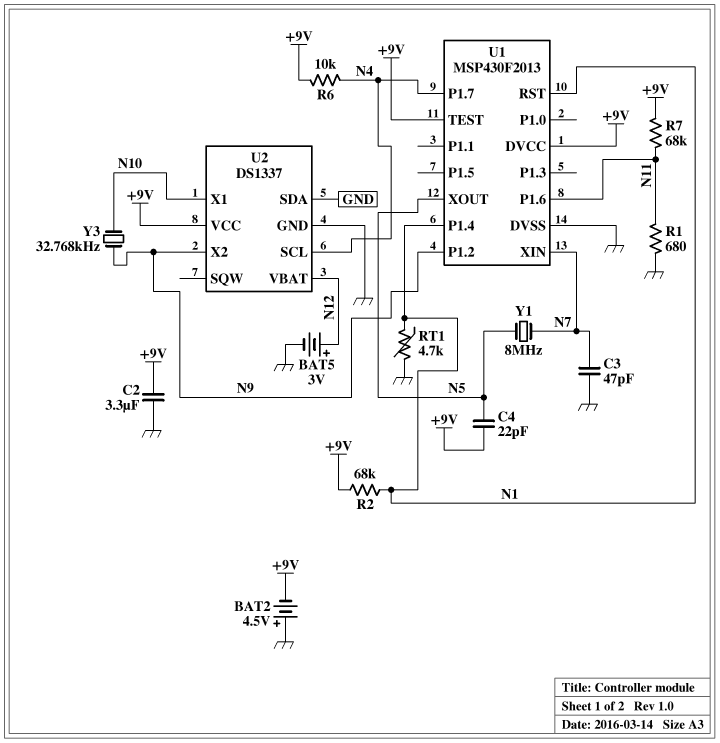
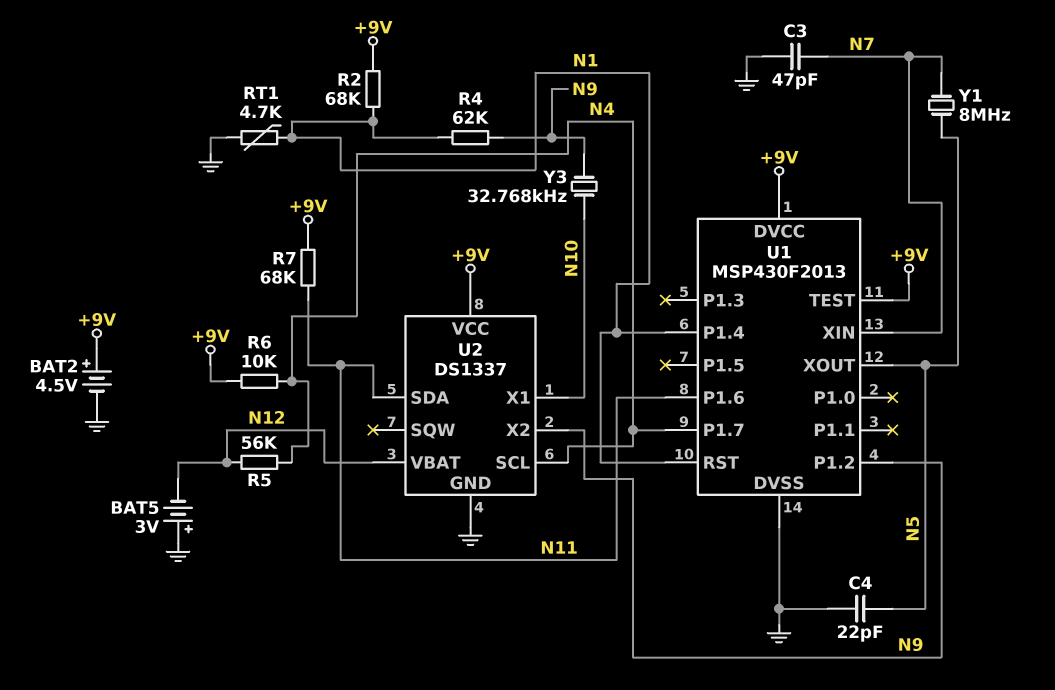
BAT2: 4.5V (plus GND, minus +9V) -> 4.5V (plus +9V, minus GND)
BAT5: 3V (plus N12, minus GND) -> 3V (plus GND, minus N12)
C2: 3.3uF (+9V, GND) -> none
C4: 22pF (+9V, N5) -> 22pF (GND, N5)
R1: 680 (GND, N11) -> none
R4: none -> 62k (N1, N9)
R5: none -> 56k (N4, N12)
U2 pin SDA: GND -> N11

